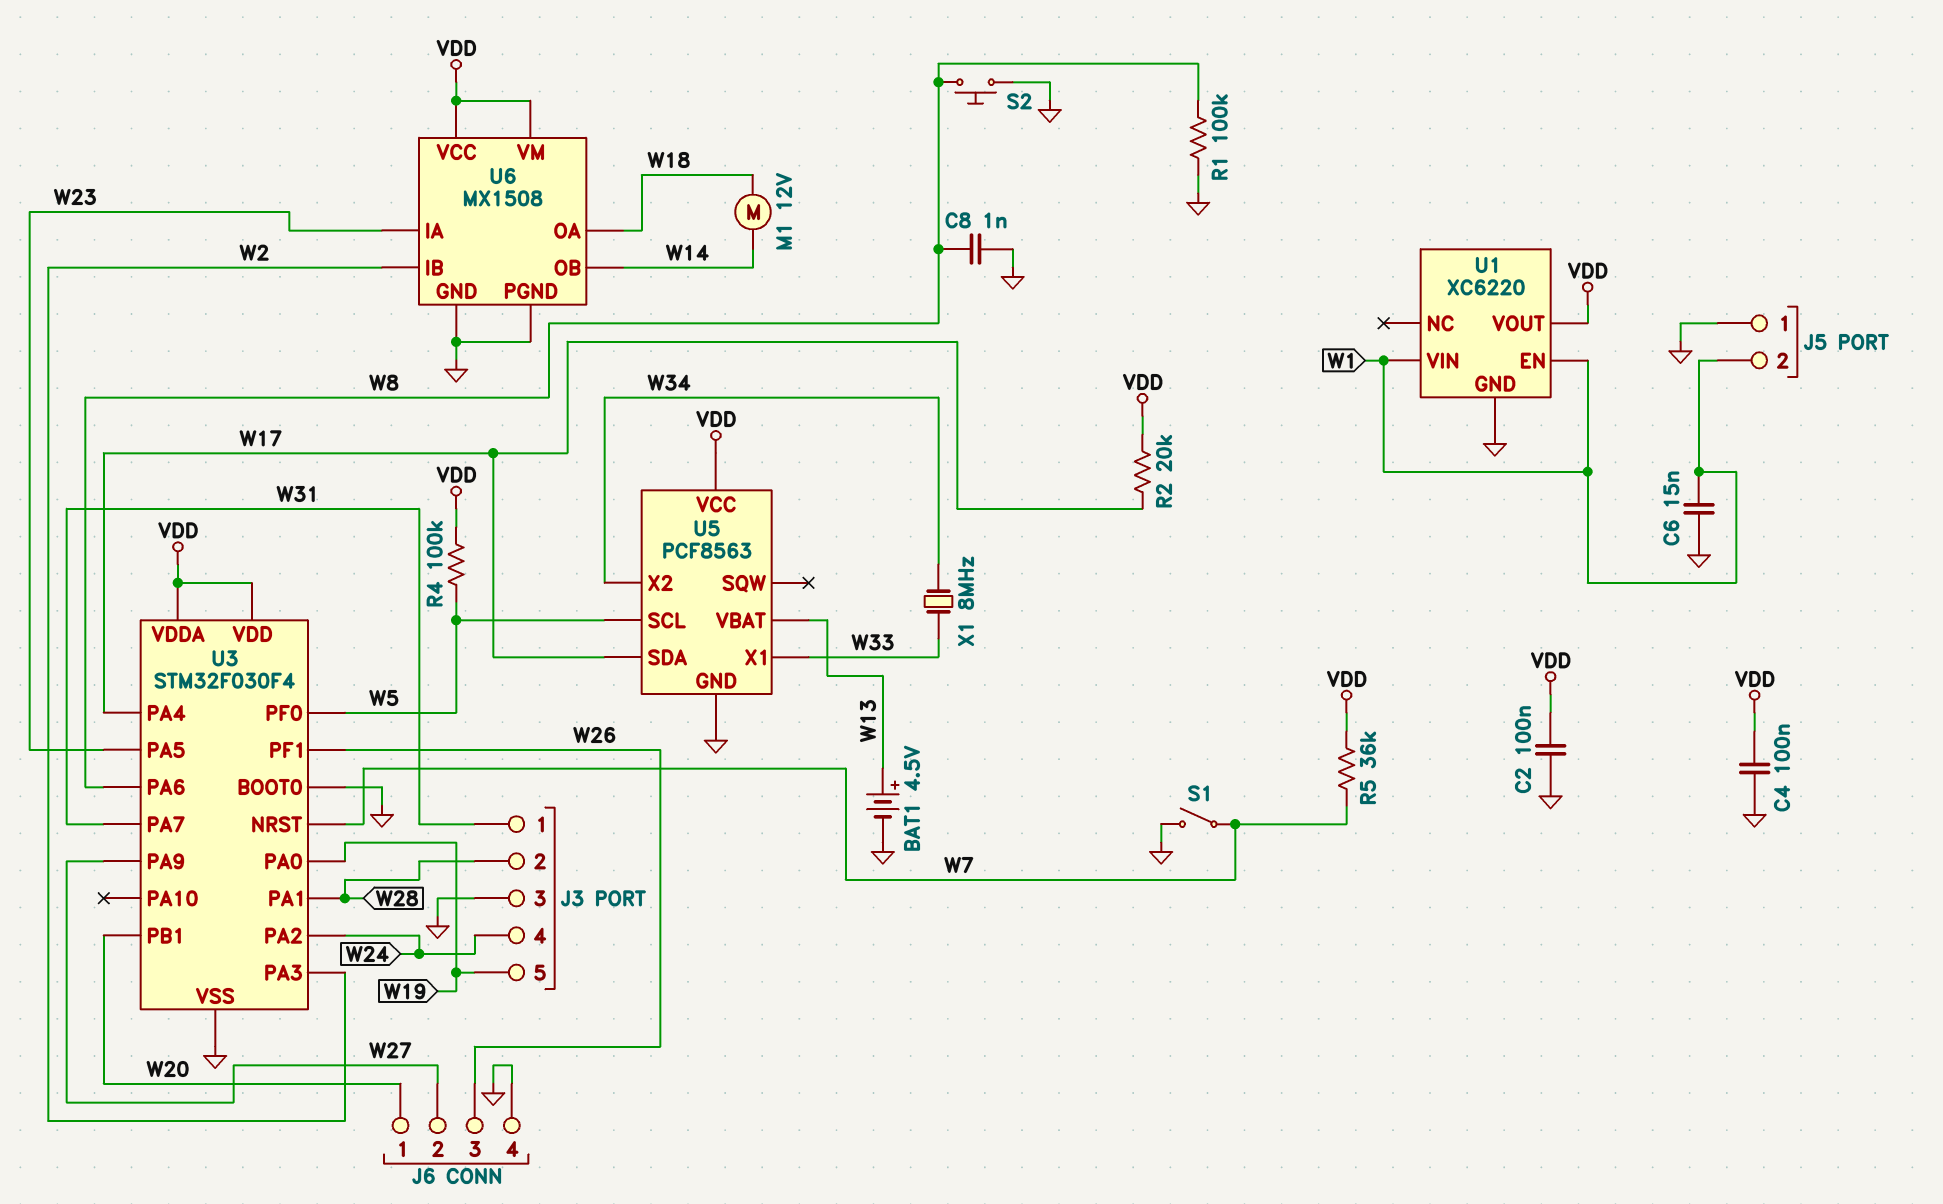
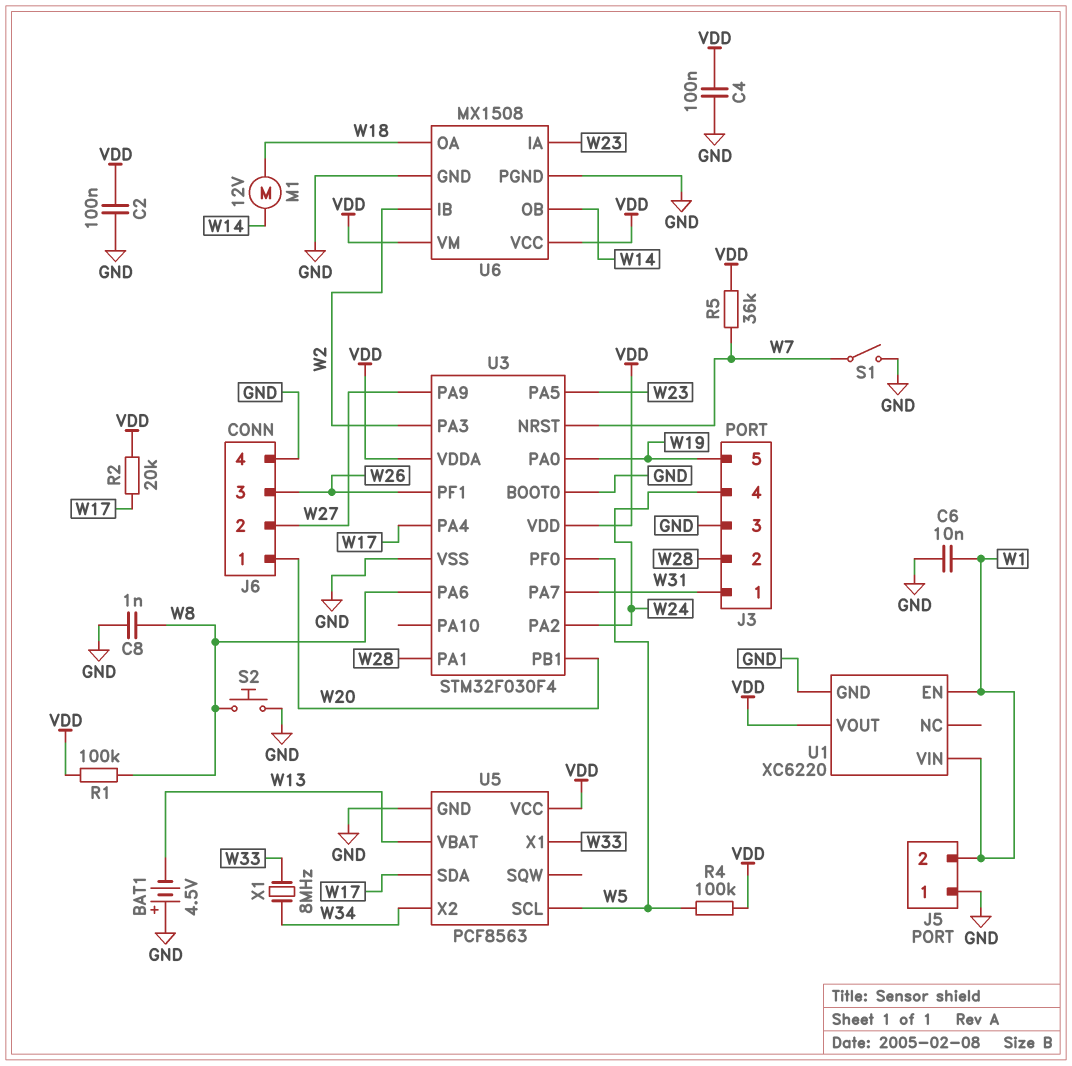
BAT1: 4.5V (plus W13, minus GND) -> 4.5V (plus GND, minus W13)
C6: 15nF (GND, W1) -> 10nF (GND, W1)
R1: 100k (GND, W8) -> 100k (VDD, W8)

